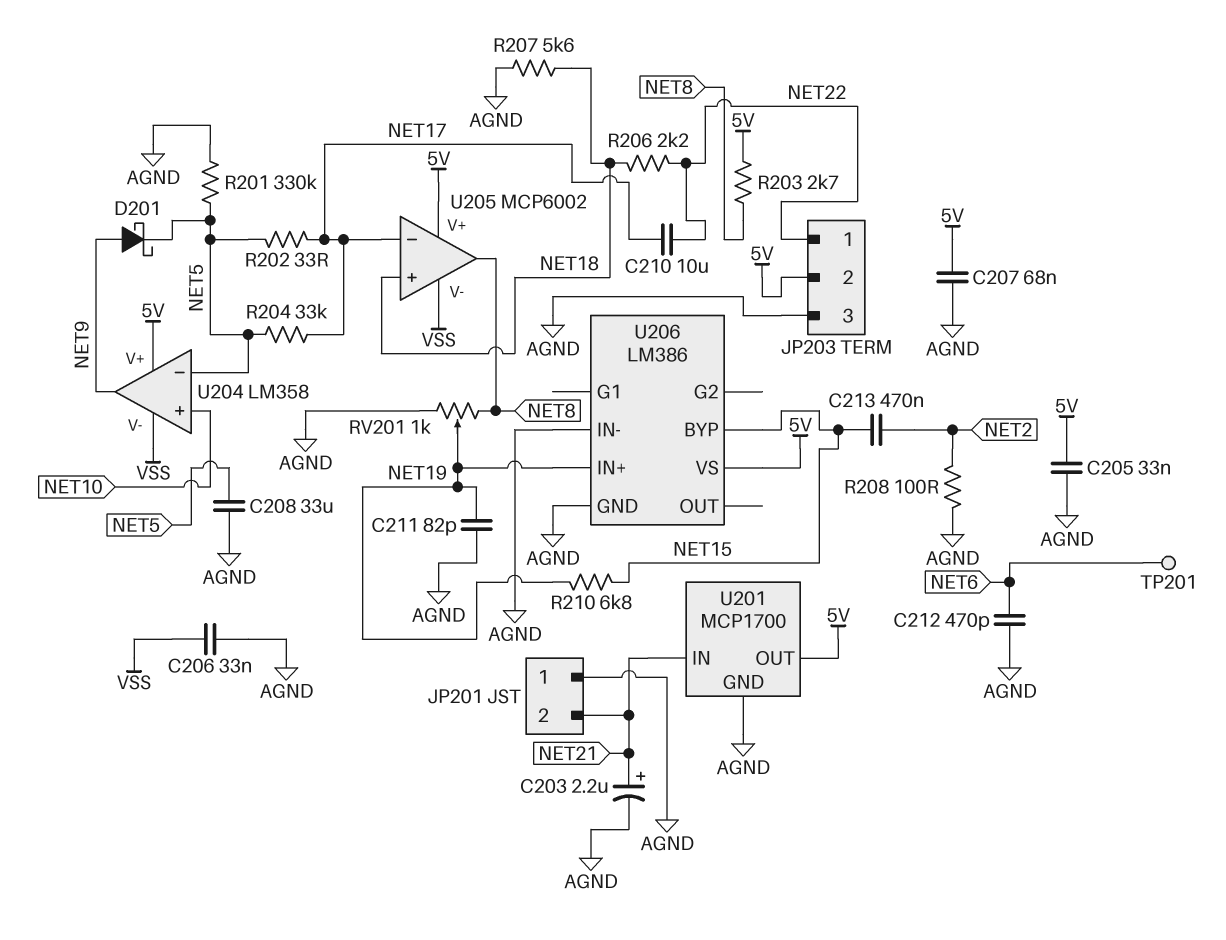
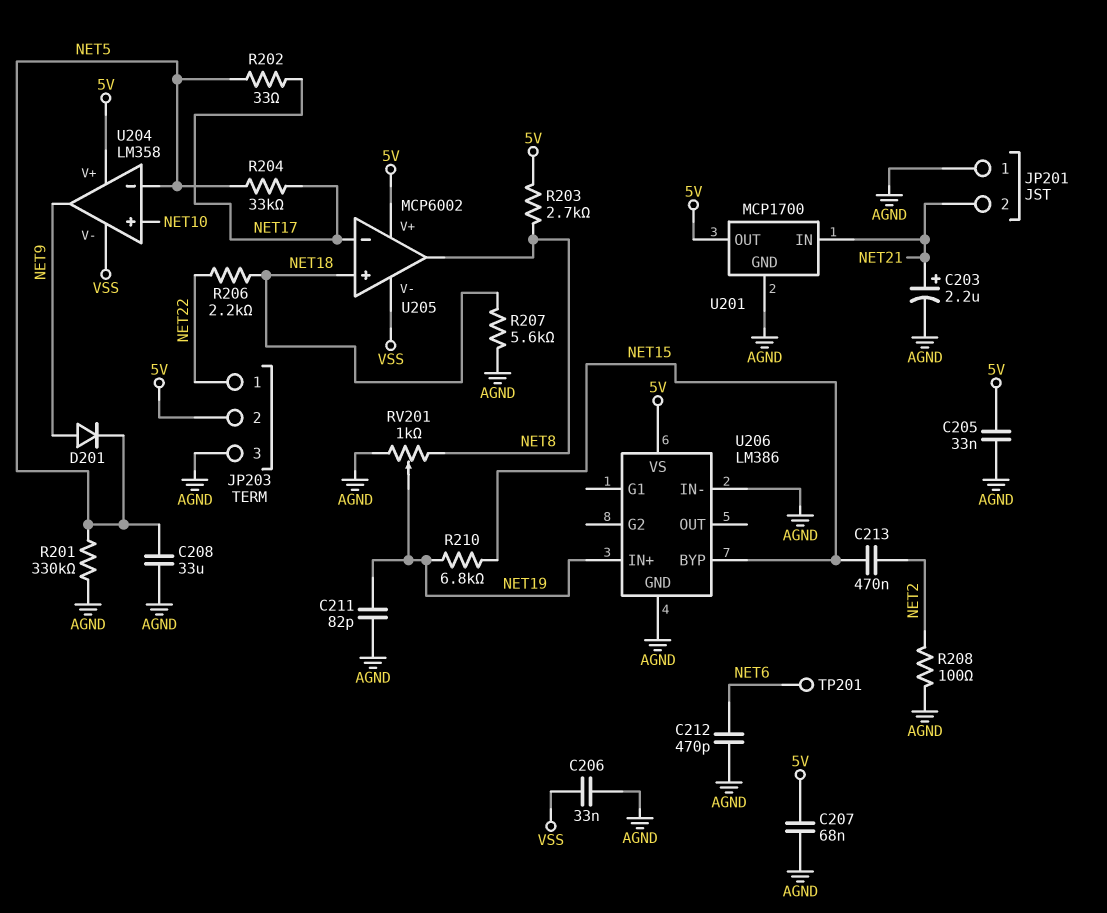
C210: 10uF (NET17, NET22) -> none
D201: schottky (A NET9, K NET5) -> diode (A NET9, K NET5)

